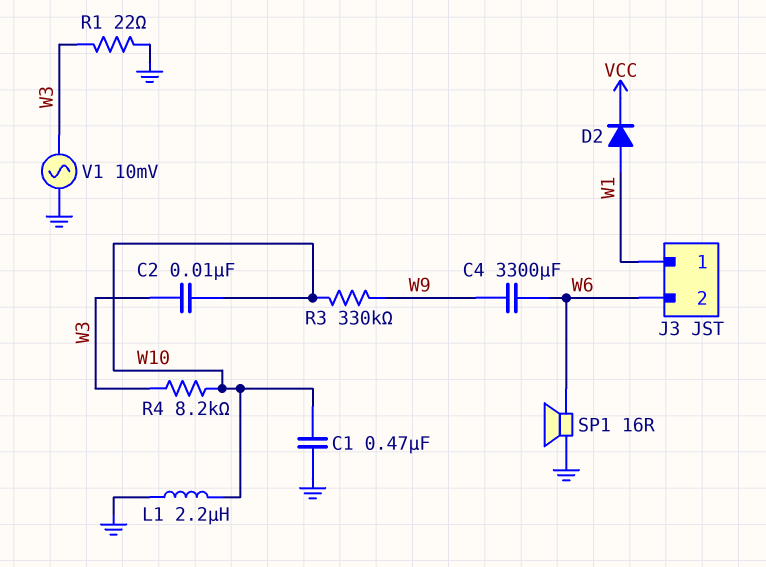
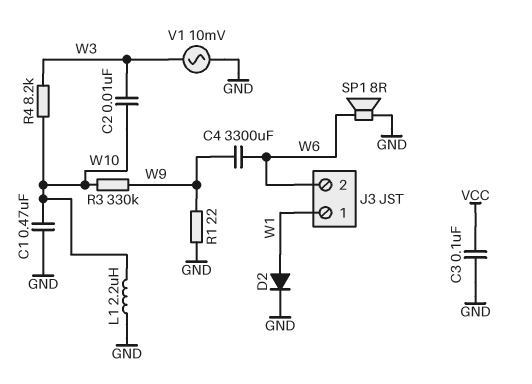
C3: none -> 100nF (GND, VCC)
D2: diode (A W1, K VCC) -> diode (A W1, K GND)
R1: 22 (GND, W3) -> 22 (GND, W9)
SP1: speaker 16R (GND, W6) -> speaker 8R (GND, W6)

